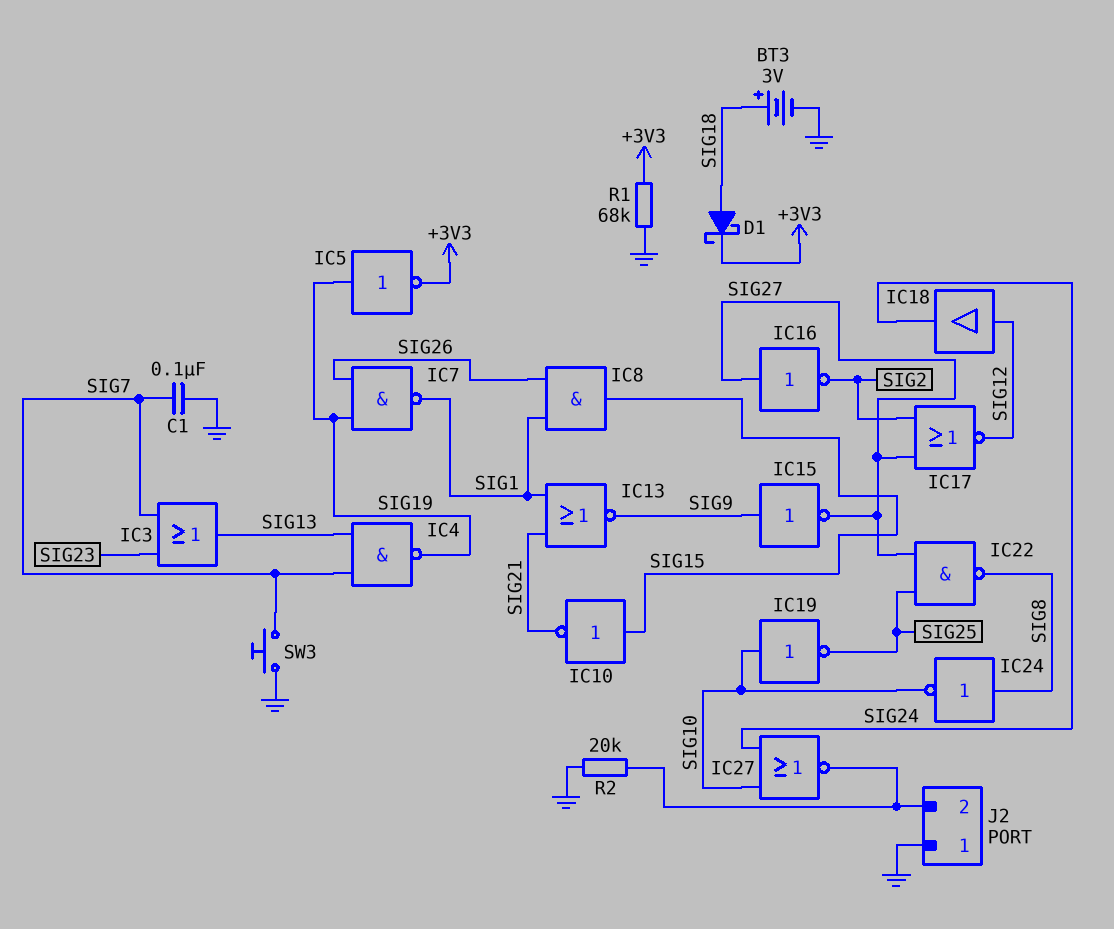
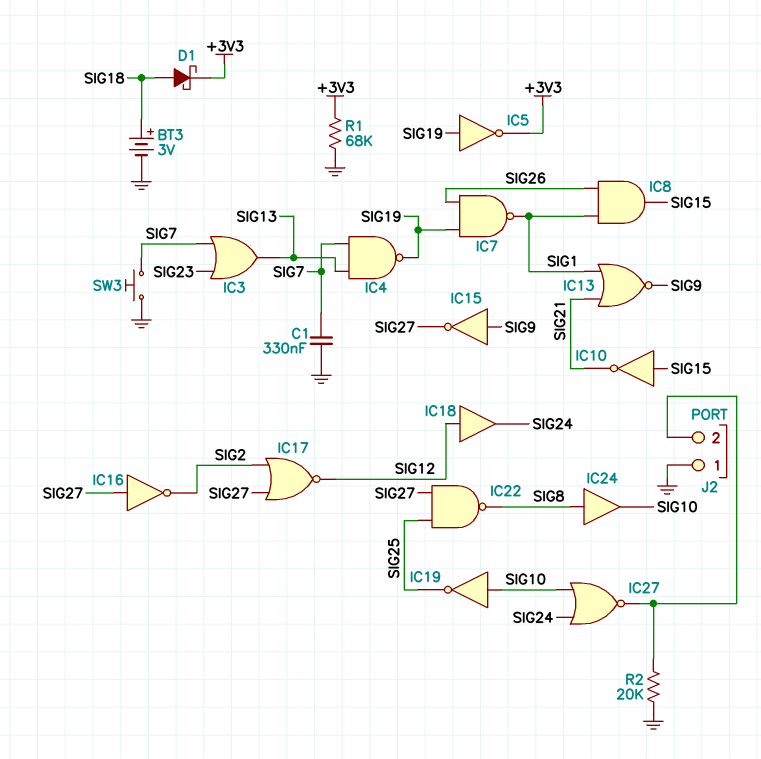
C1: 100nF (GND, SIG7) -> 330nF (GND, SIG7)
IC24: NOT (in SIG8, out SIG10) -> buffer (in SIG8, out SIG10)

